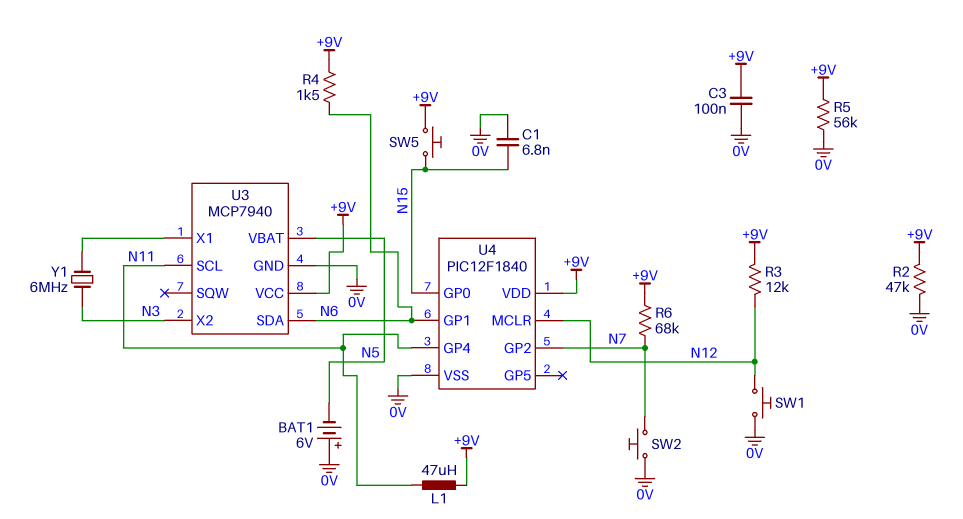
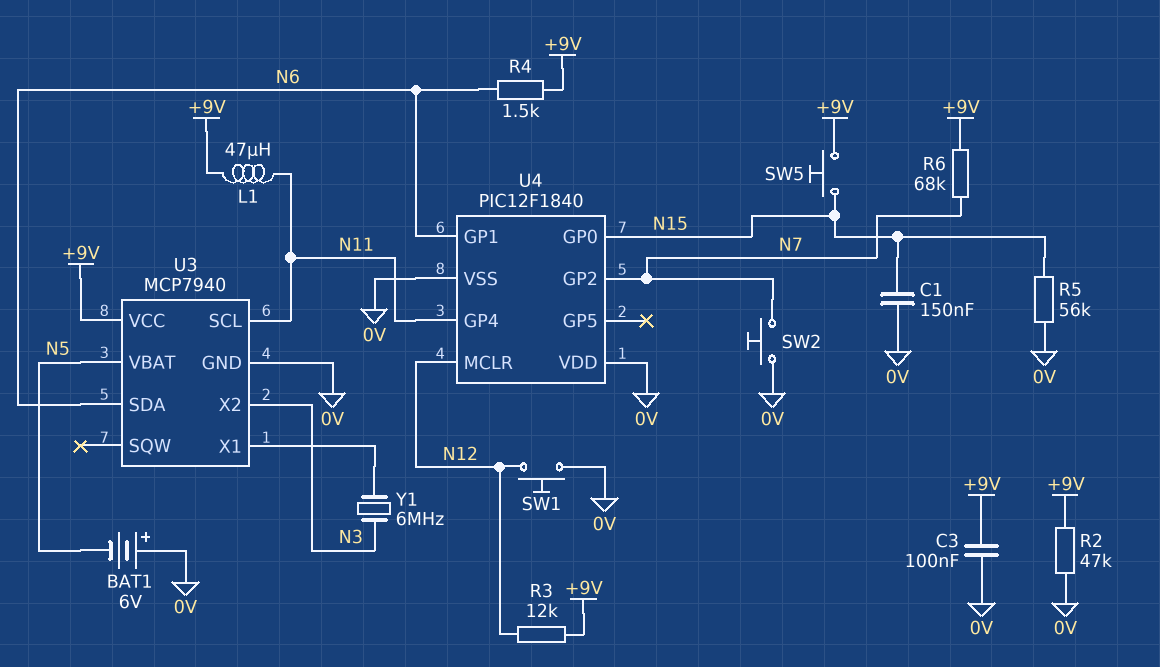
C1: 6.8nF (0V, N15) -> 150nF (0V, N15)
R5: 56k (+9V, 0V) -> 56k (0V, N15)
U4 pin VDD: +9V -> 0V

